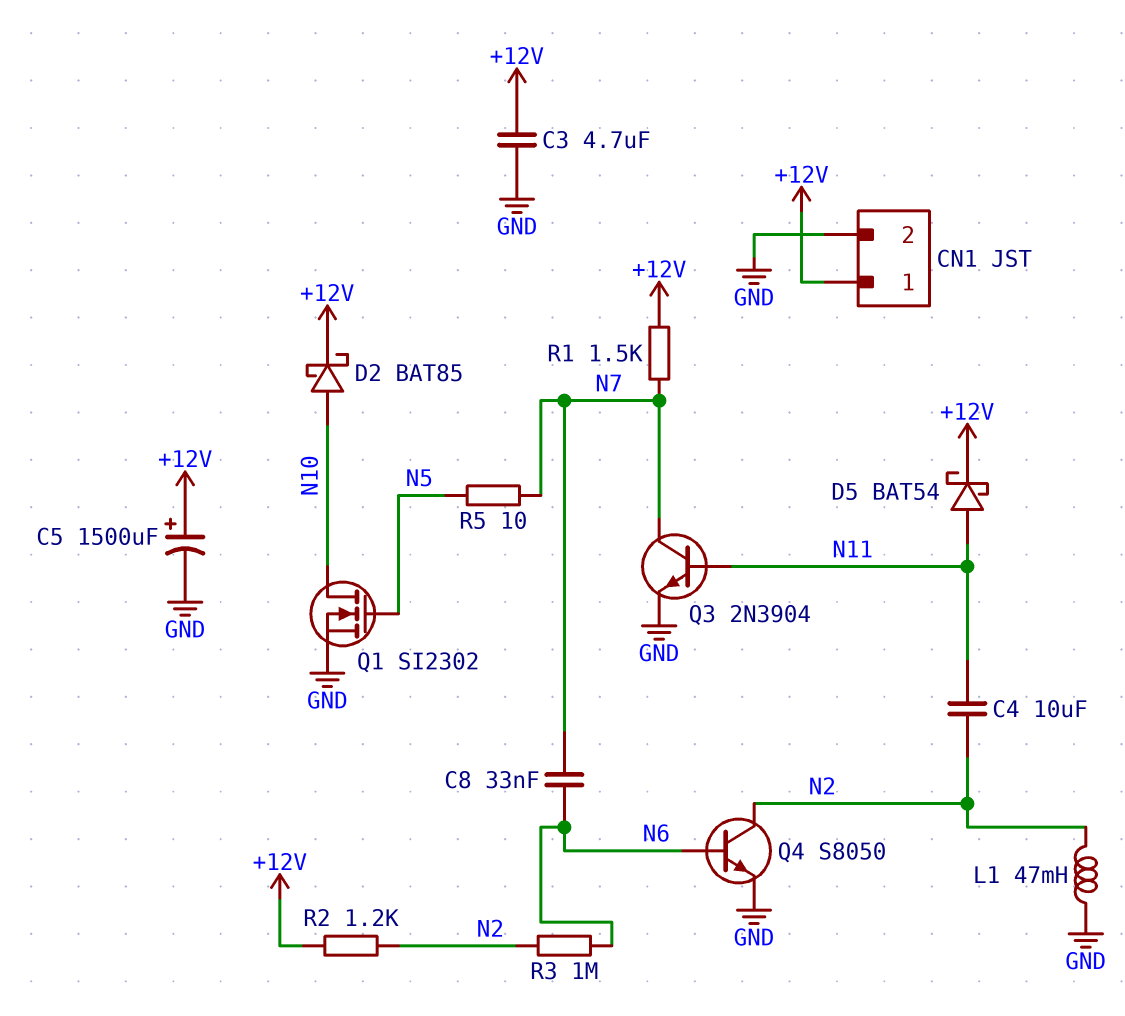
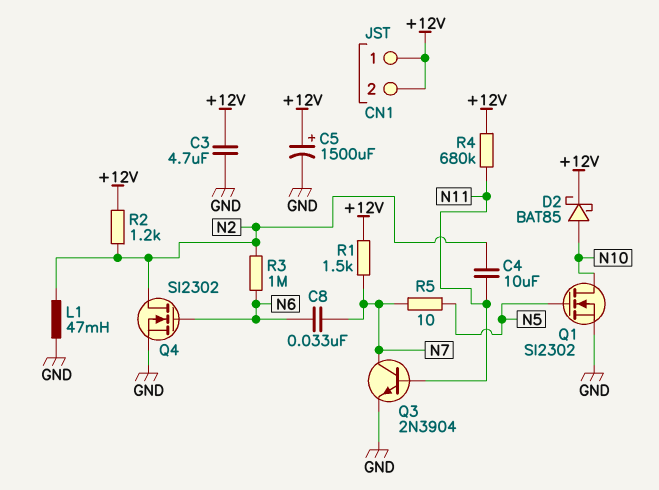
CN1 pin 2: GND -> +12V
D5: schottky BAT54 (A N11, K +12V) -> none
Q4: NPN S8050 (B N6, C N2, E GND) -> NMOS SI2302 (G N6, D N2, S GND)
R4: none -> 680k (+12V, N11)

